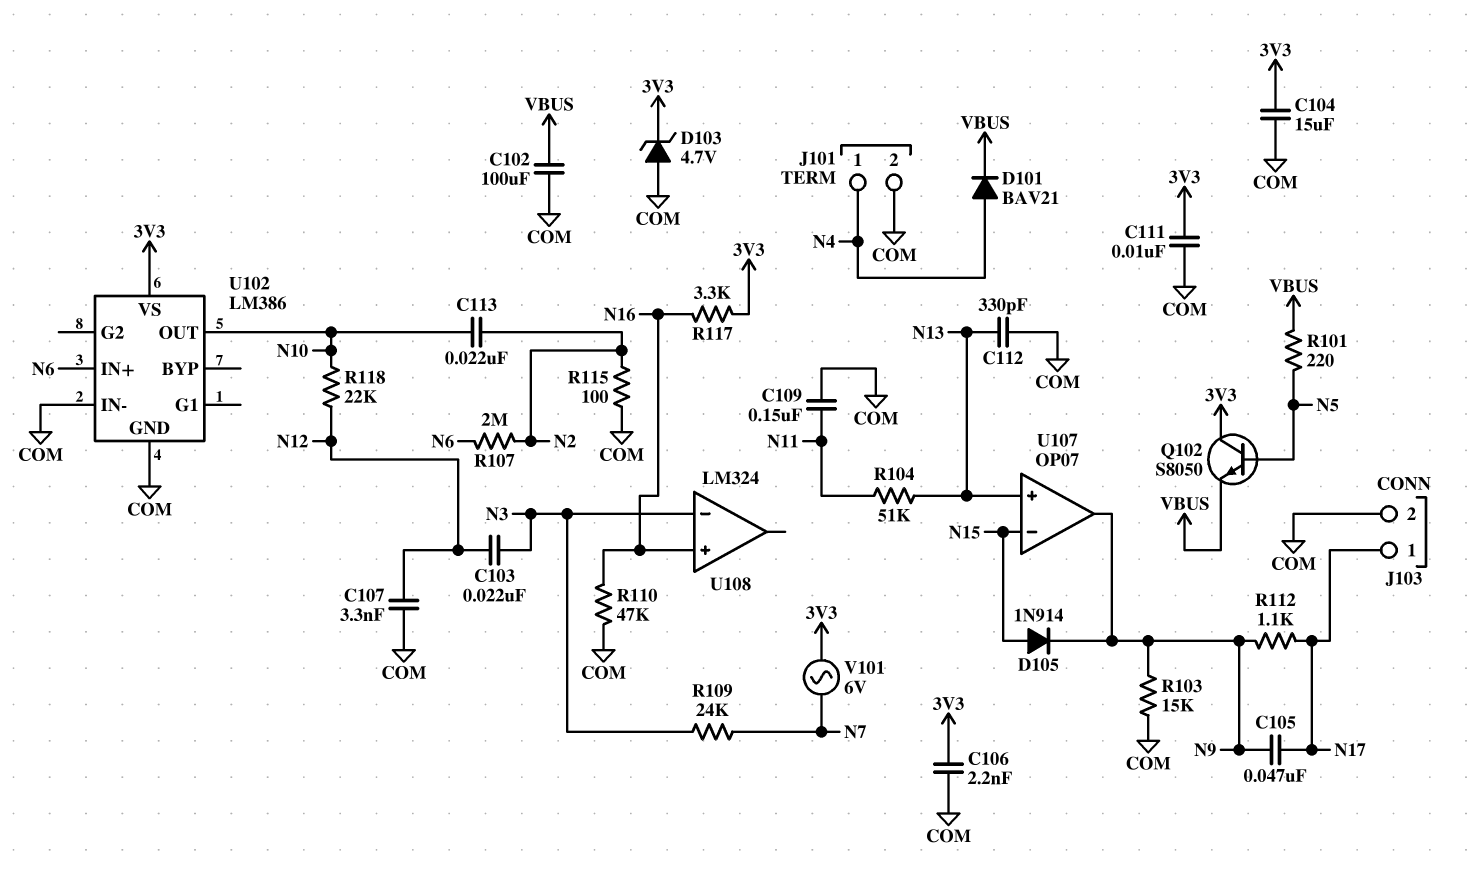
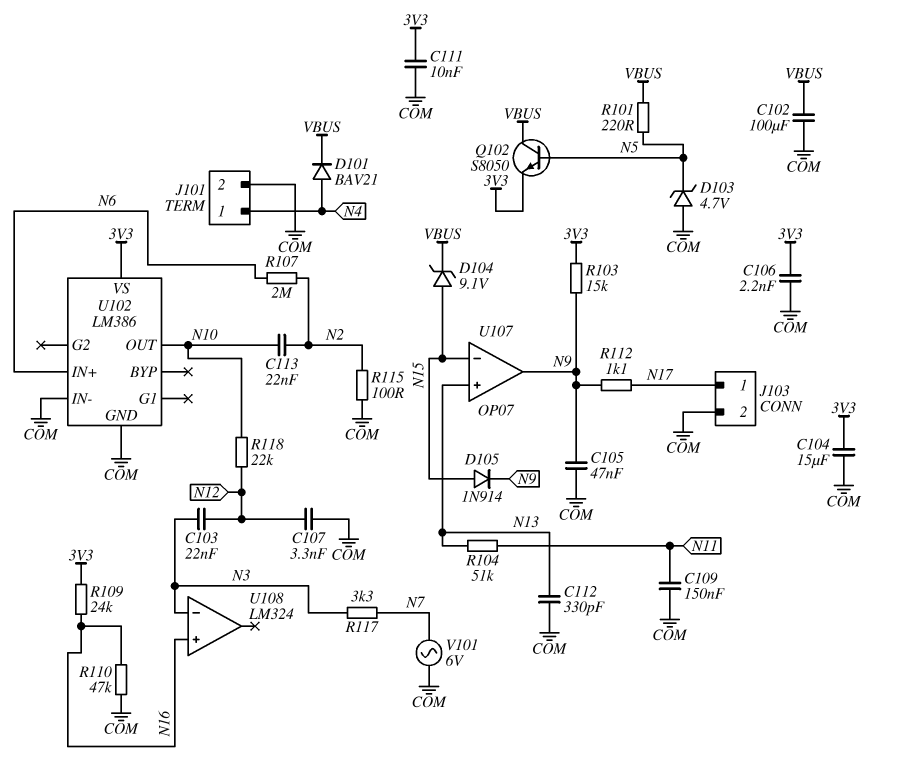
C105: 47nF (N9, N17) -> 47nF (COM, N9)
D103: zener 4.7V (A COM, K 3V3) -> zener 4.7V (A COM, K N5)
D104: none -> zener 9.1V (A N15, K VBUS)
Q102: NPN S8050 (B N5, C 3V3, E VBUS) -> NPN S8050 (B N5, C VBUS, E 3V3)
R103: 15k (COM, N9) -> 15k (3V3, N9)
R109: 24k (N3, N7) -> 24k (3V3, N16)
R117: 3.3k (3V3, N16) -> 3.3k (N3, N7)
V101: AC 6V (3V3, N7) -> AC 6V (COM, N7)

